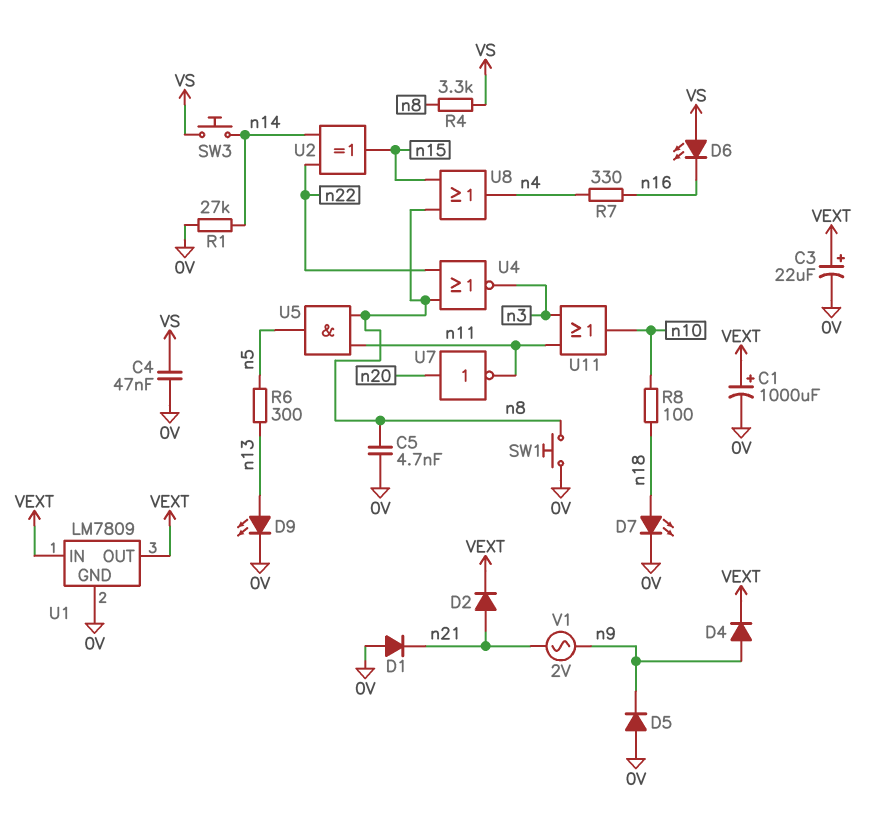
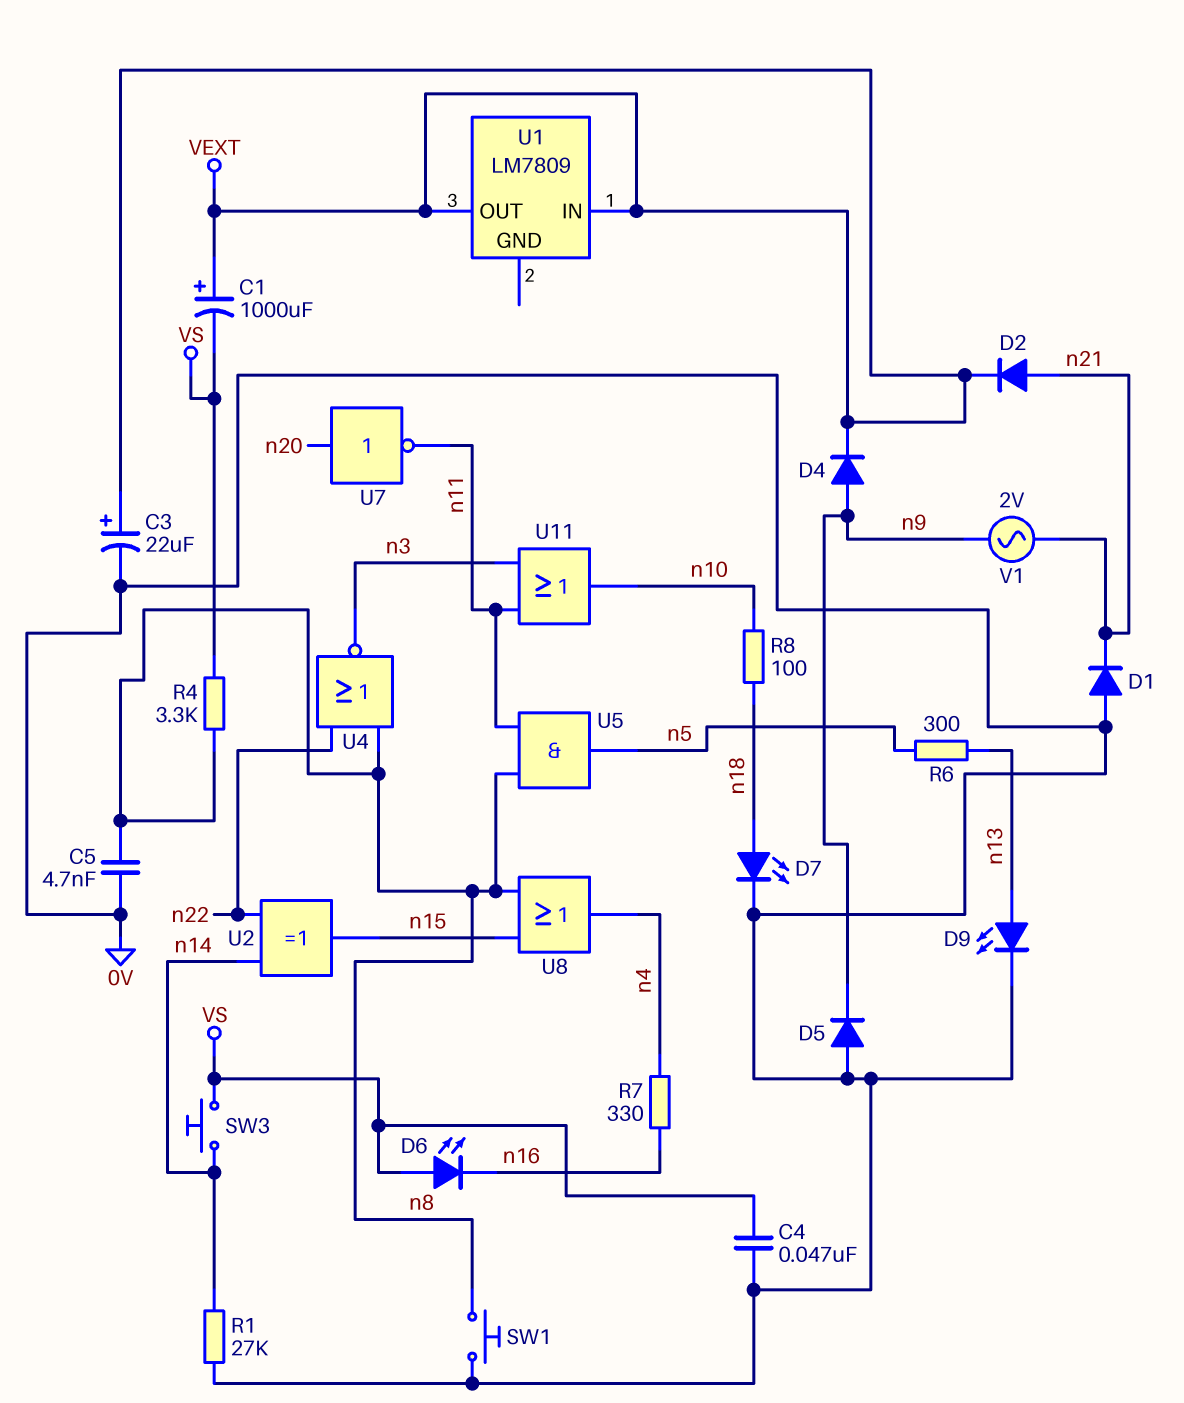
C1: 1000uF (plus VEXT, minus 0V) -> 1000uF (plus VEXT, minus VS)
U1 pin GND: 0V -> none

